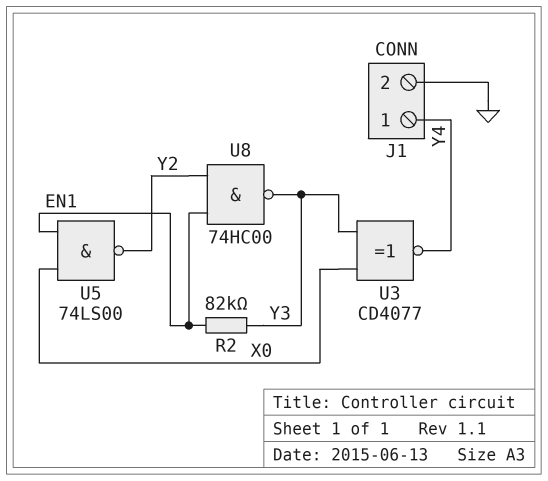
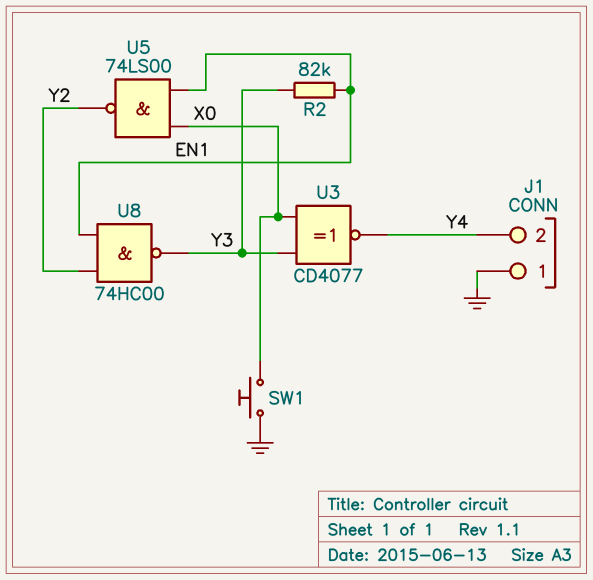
J1 pin 1: Y4 -> GND
J1 pin 2: GND -> Y4
SW1: none -> button (GND, X0)

